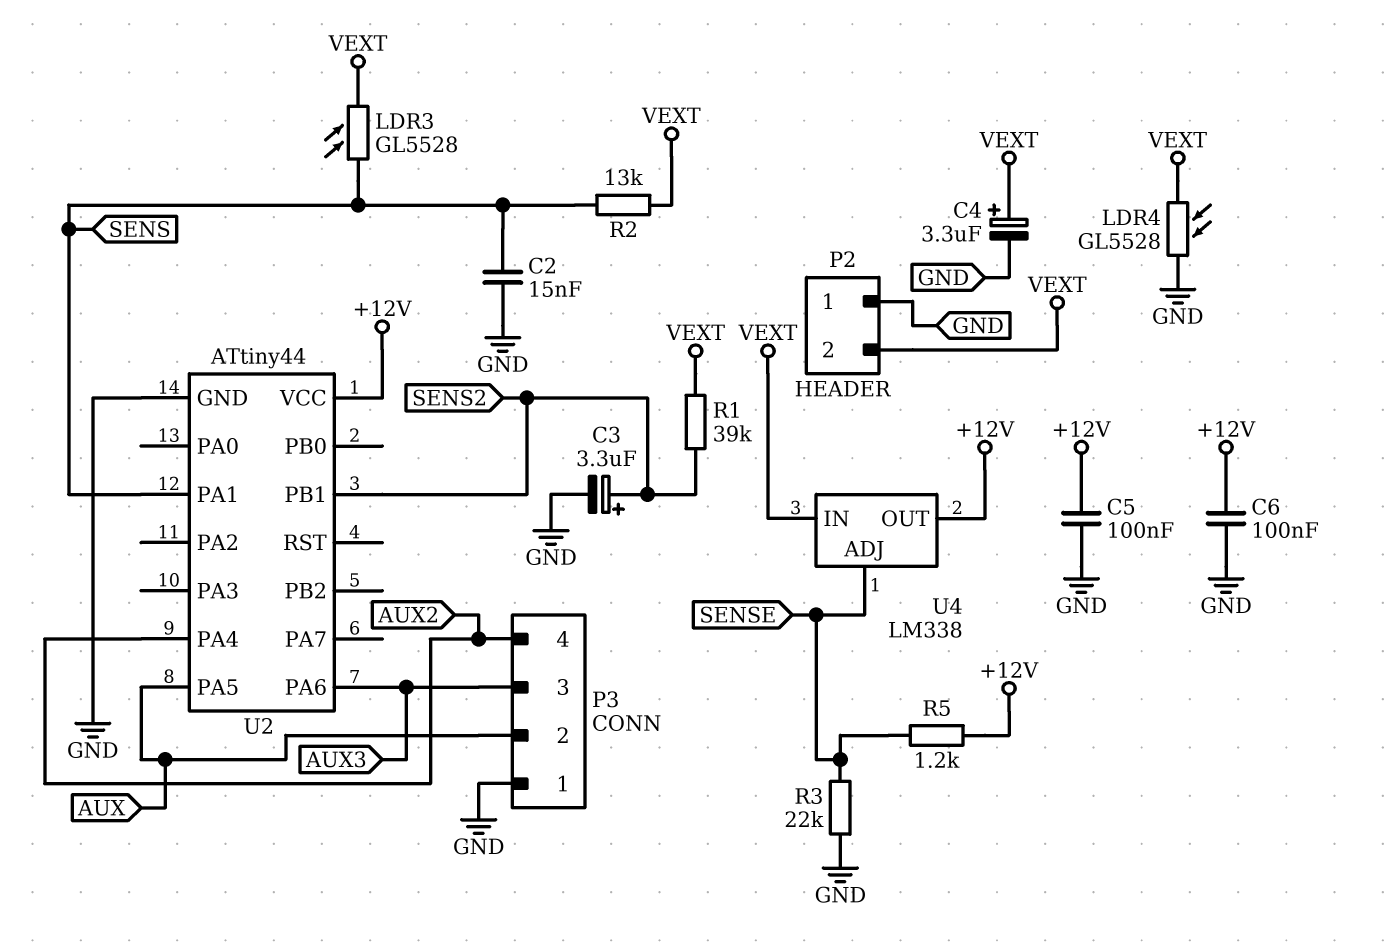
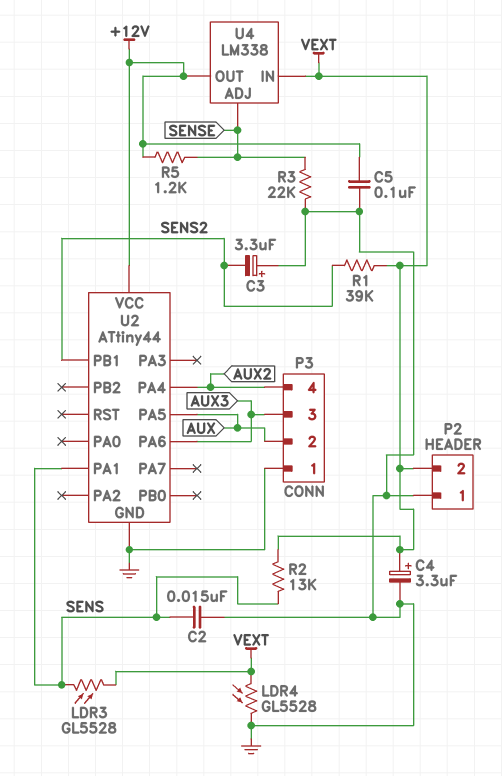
C3: 3.3uF (plus SENS2, minus GND) -> 3.3uF (plus GND, minus SENS2)
C6: 100nF (+12V, GND) -> none

